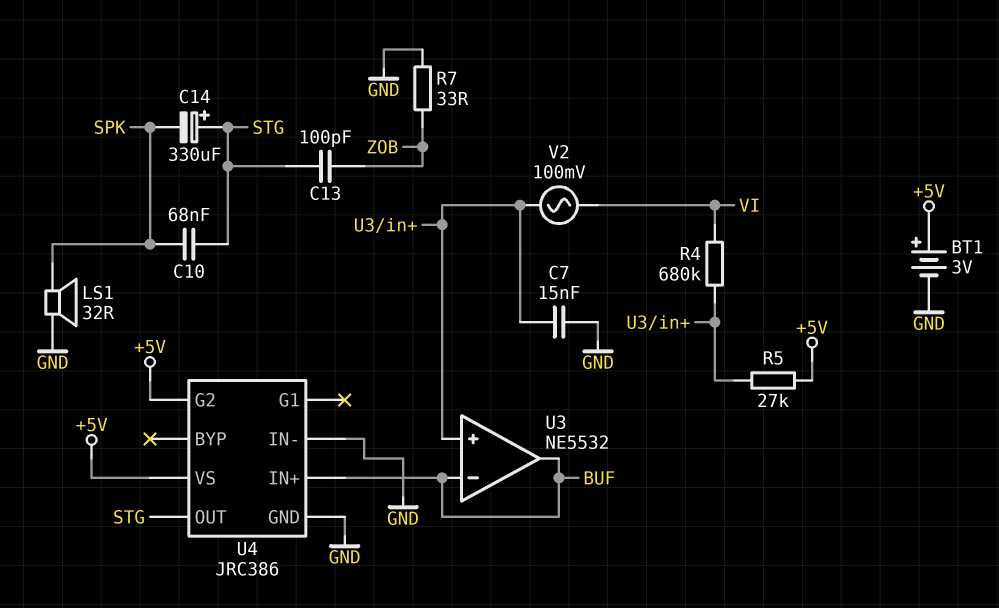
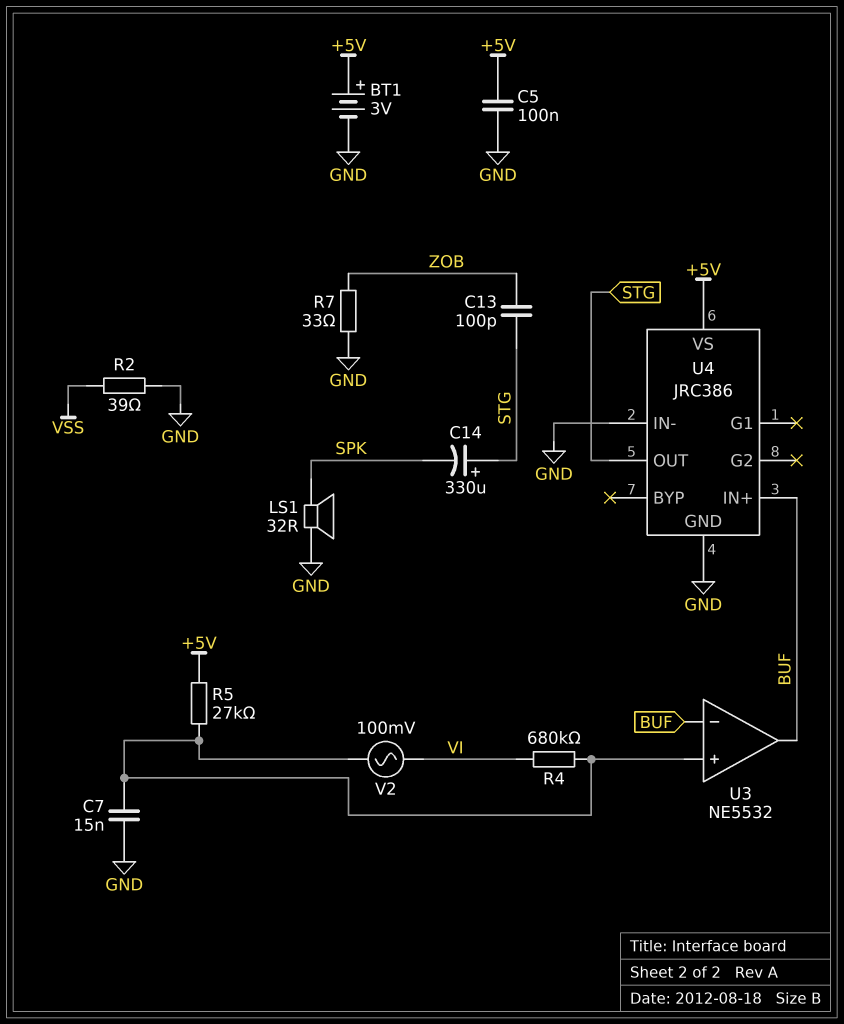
C5: none -> 100nF (+5V, GND)
C10: 68nF (SPK, STG) -> none
R2: none -> 39 (GND, VSS)
U4 pin G2: +5V -> none

